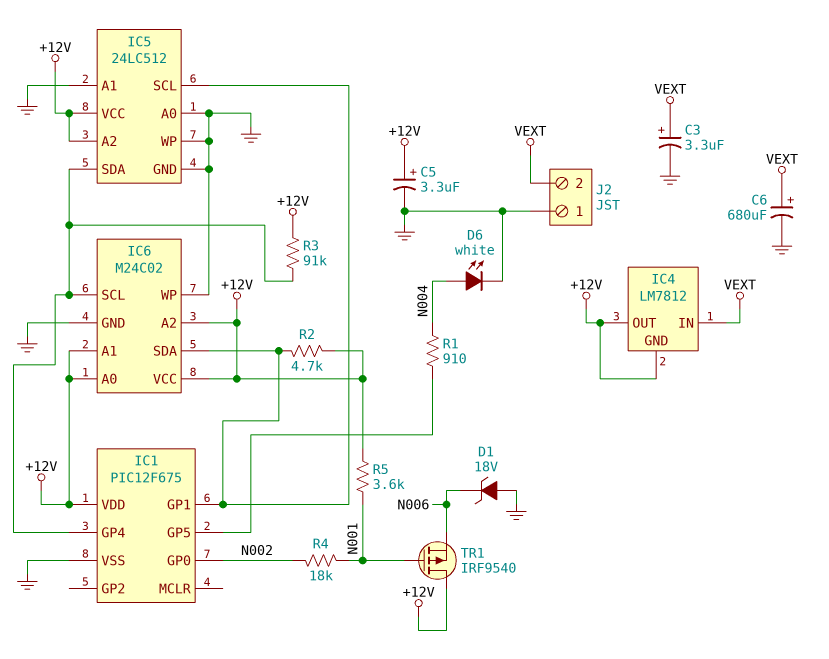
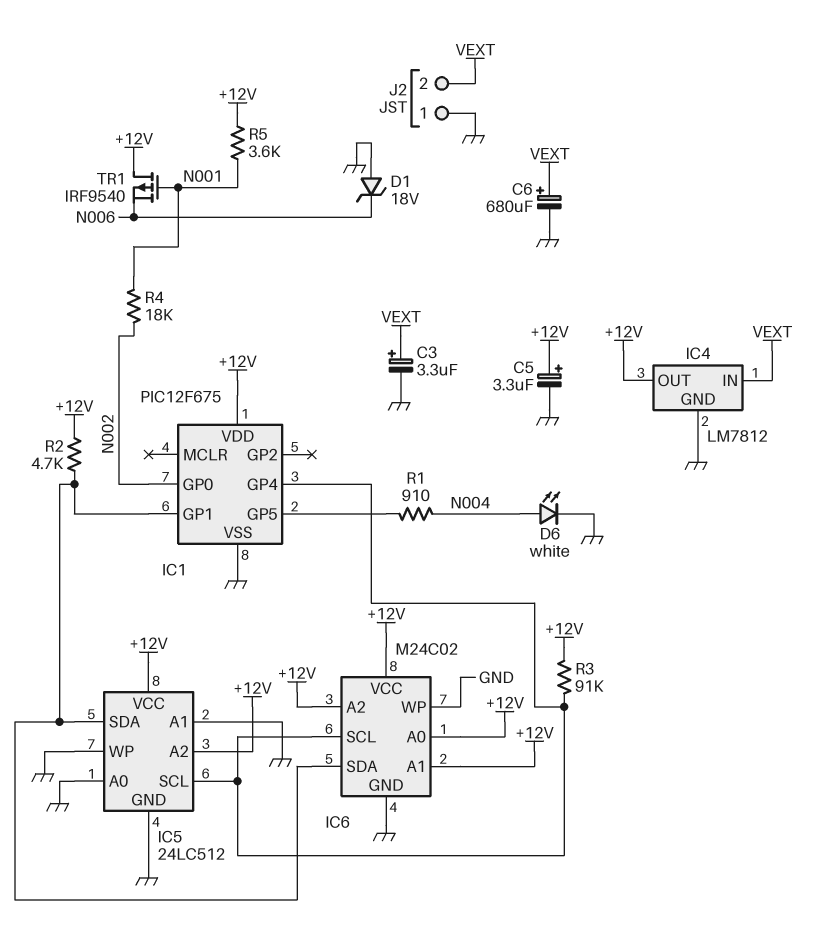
IC4 pin GND: +12V -> GND
IC5 pin SCL: IC1/GP1 -> IC1/GP4
IC5 pin SDA: IC1/GP4 -> IC1/GP1

